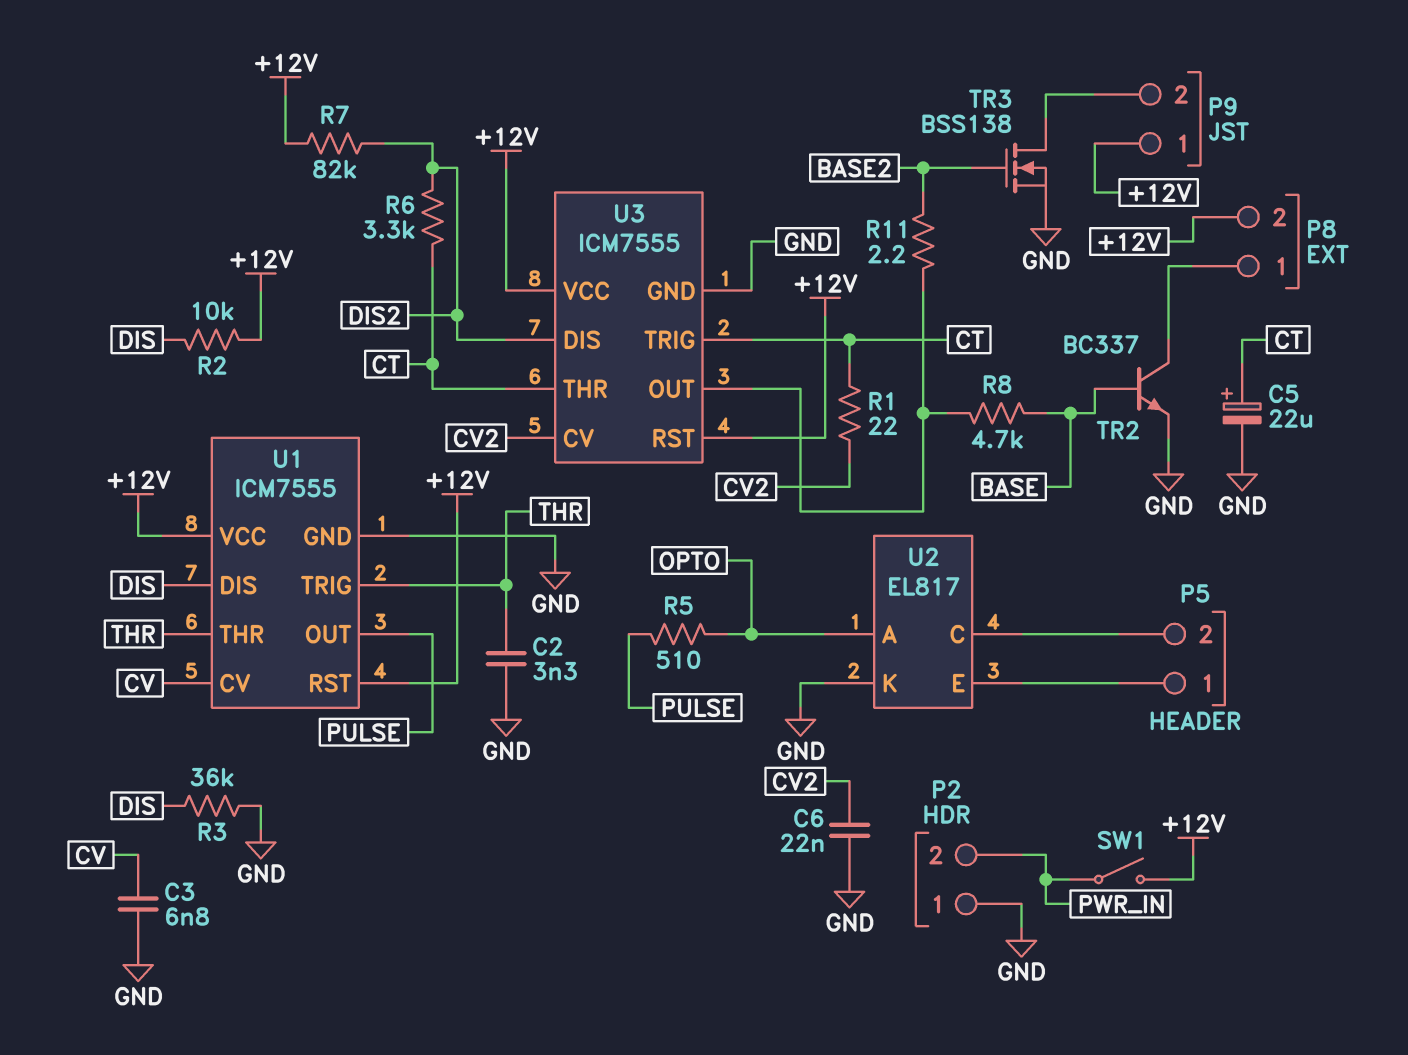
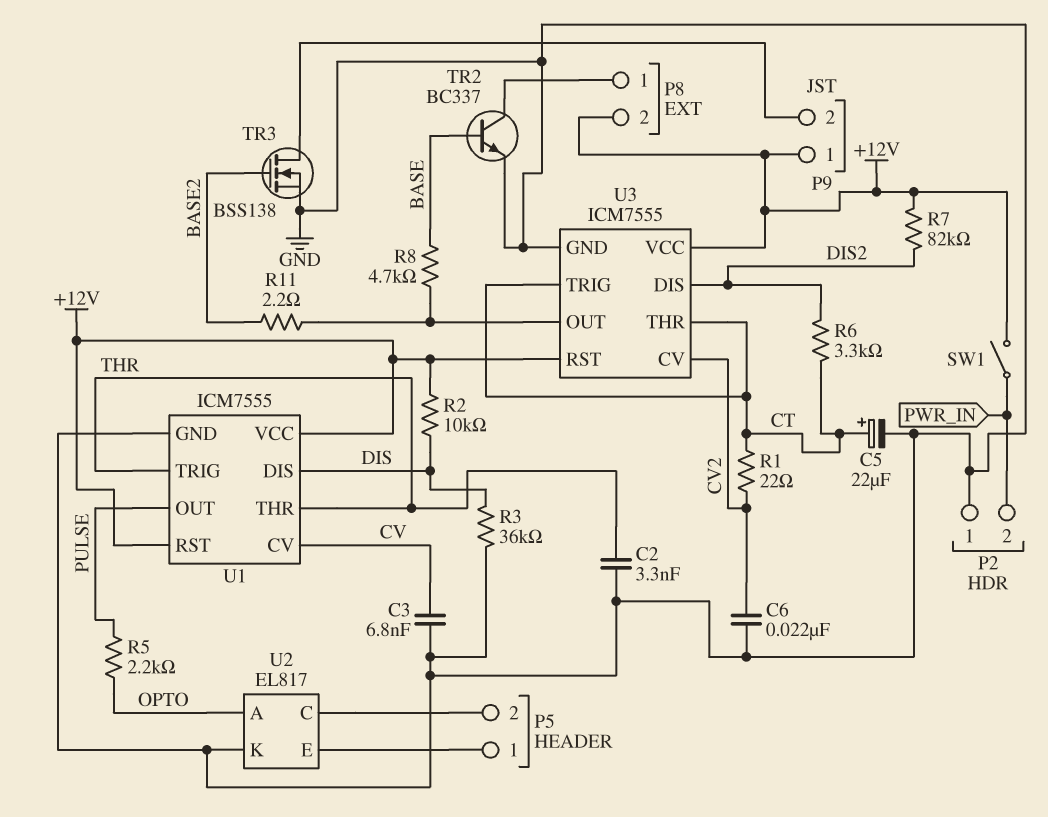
R5: 510 (OPTO, PULSE) -> 2.2k (OPTO, PULSE)

